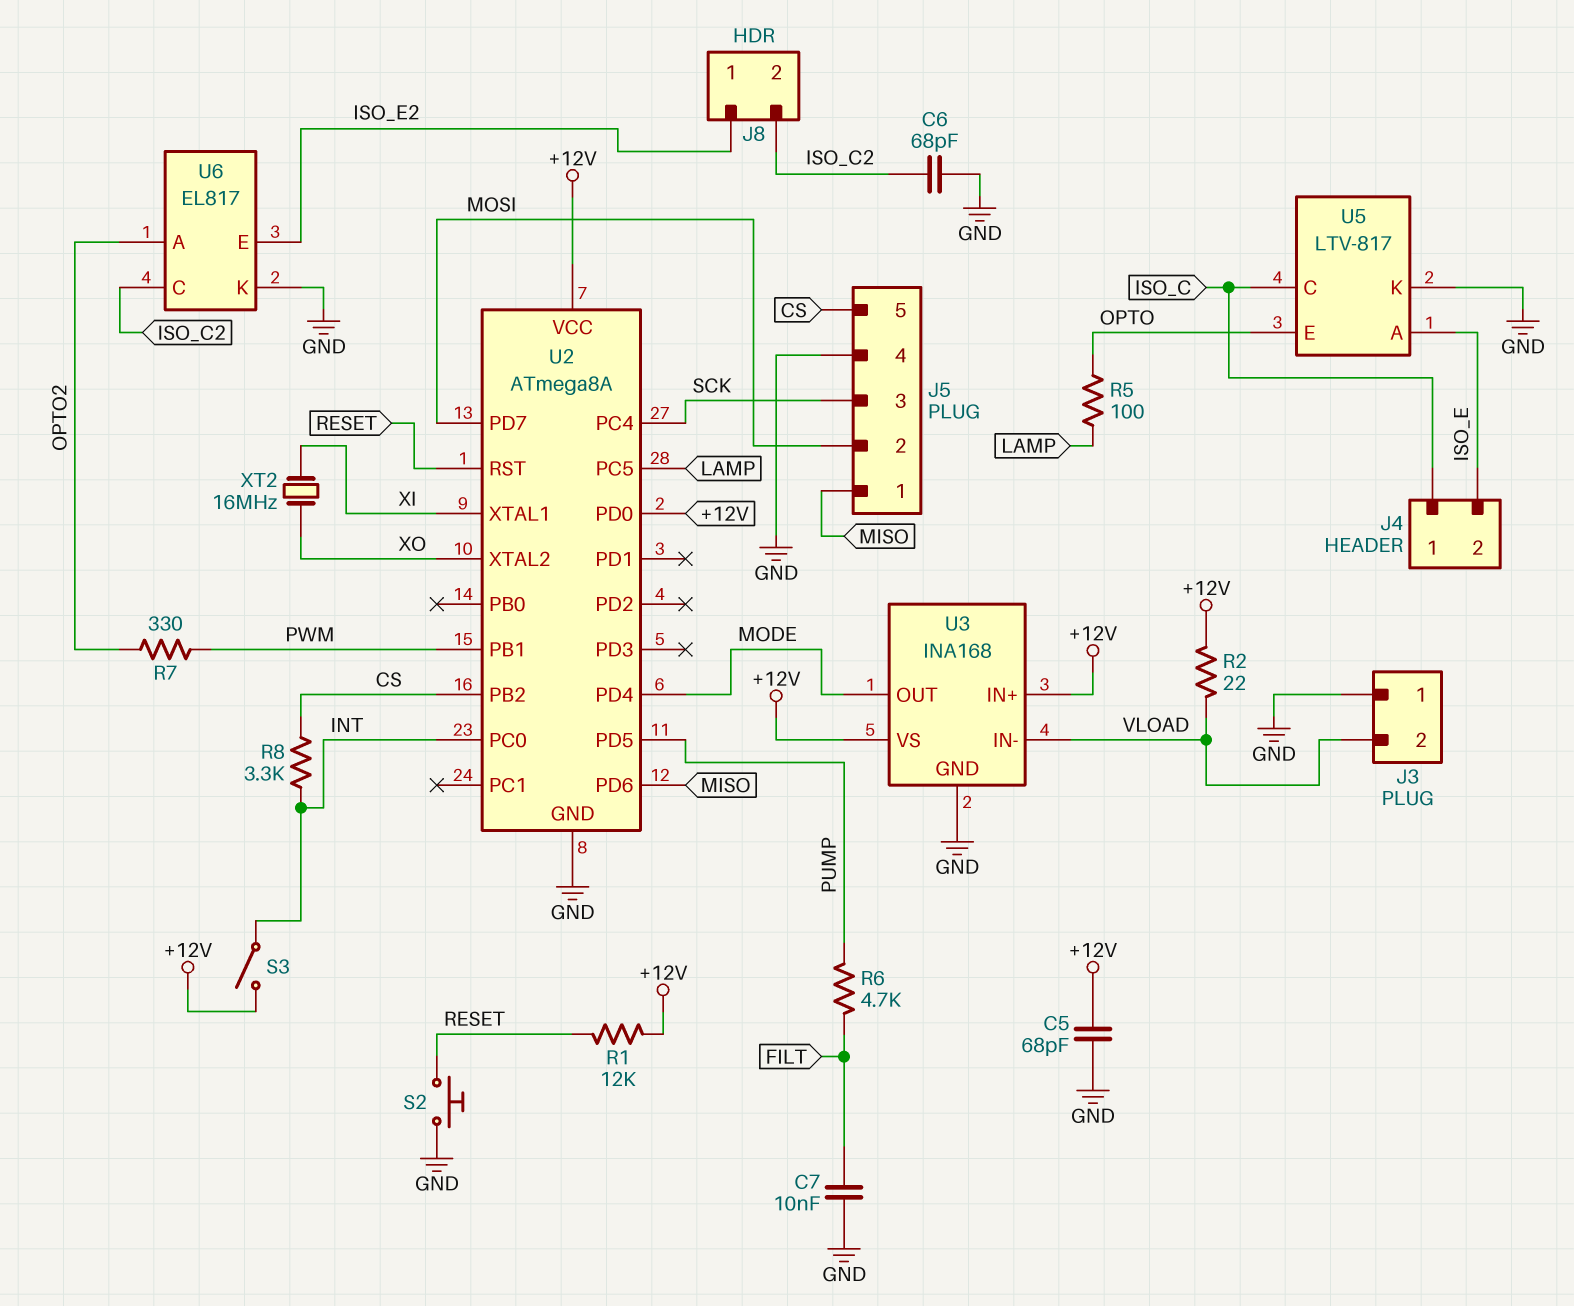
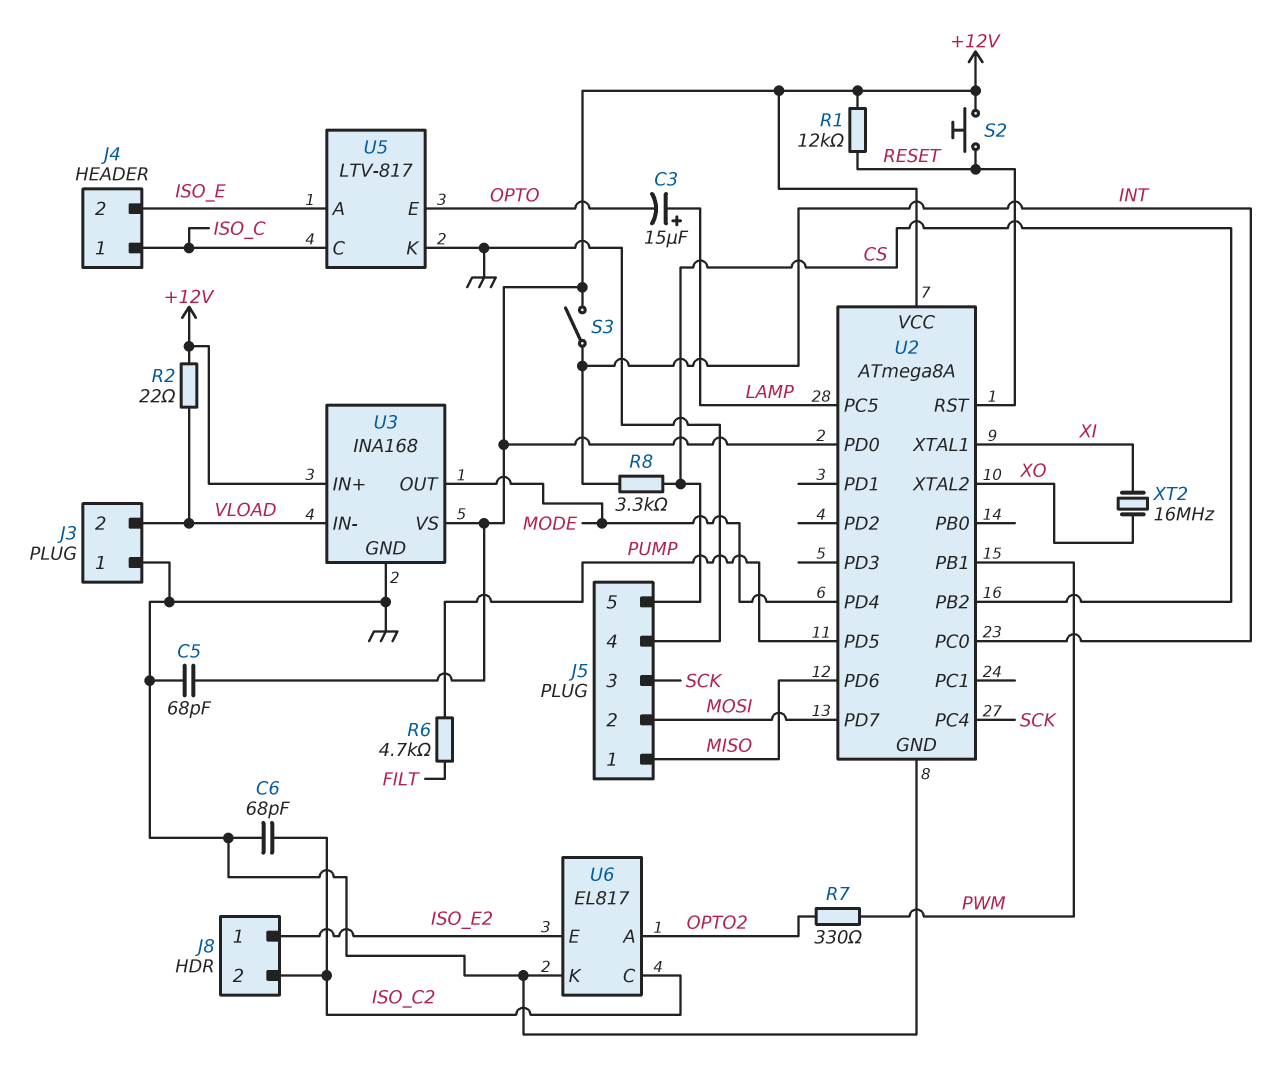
C3: none -> 15uF (plus LAMP, minus OPTO)
C7: 10nF (FILT, GND) -> none
R5: 100 (LAMP, OPTO) -> none
S2: button (GND, RESET) -> button (+12V, RESET)

